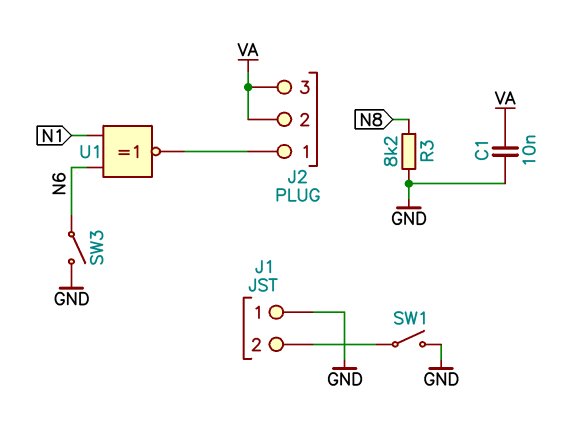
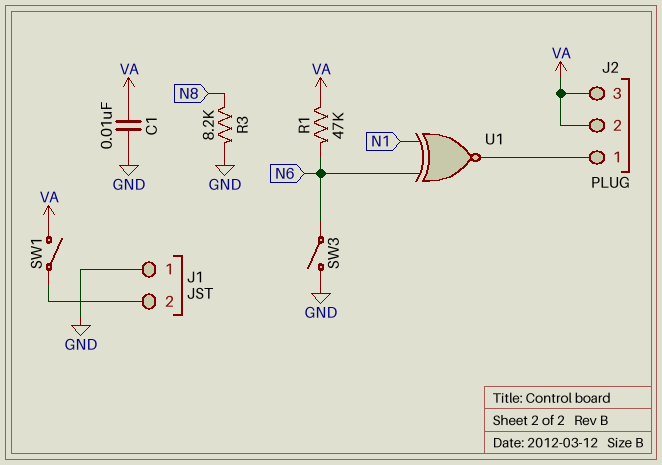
R1: none -> 47k (N6, VA)
SW1: switch (GND, J1/2) -> switch (J1/2, VA)

